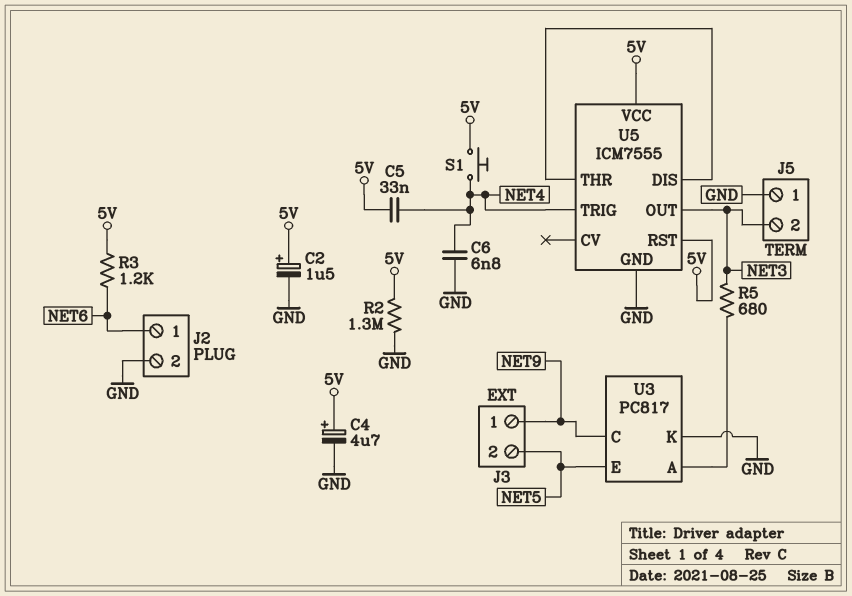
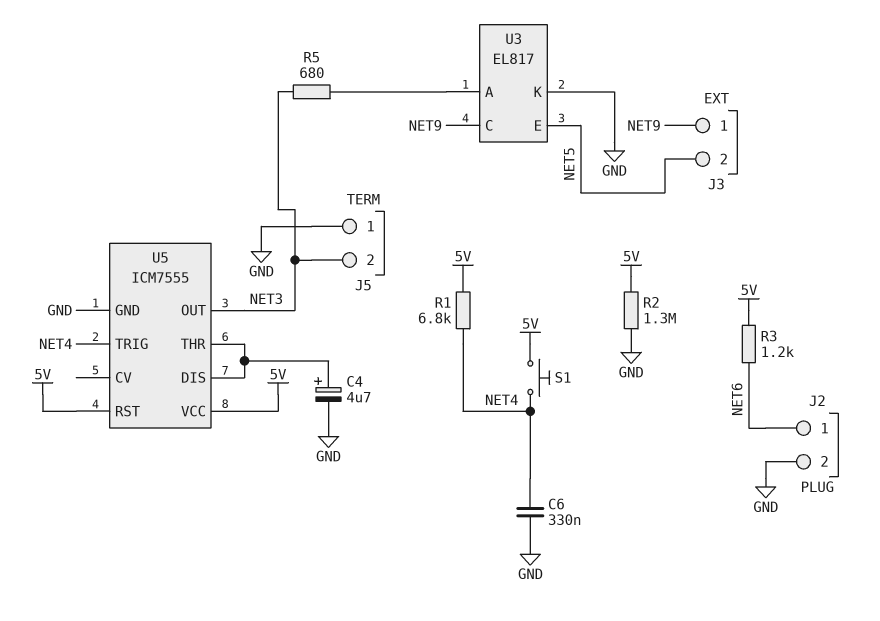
C2: 1.5uF (plus 5V, minus GND) -> none
C4: 4.7uF (plus 5V, minus GND) -> 4.7uF (plus U5/DIS, minus GND)
C5: 33nF (5V, NET4) -> none
C6: 6.8nF (GND, NET4) -> 330nF (GND, NET4)
R1: none -> 6.8k (5V, NET4)
U3: PC817 -> EL817

